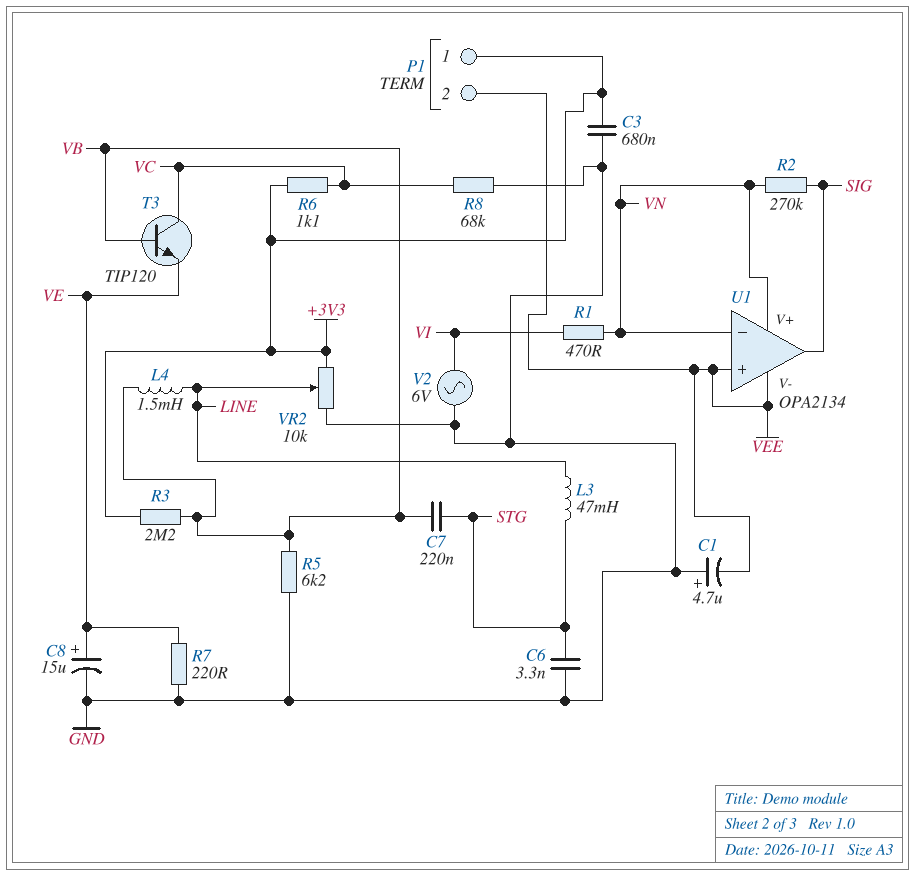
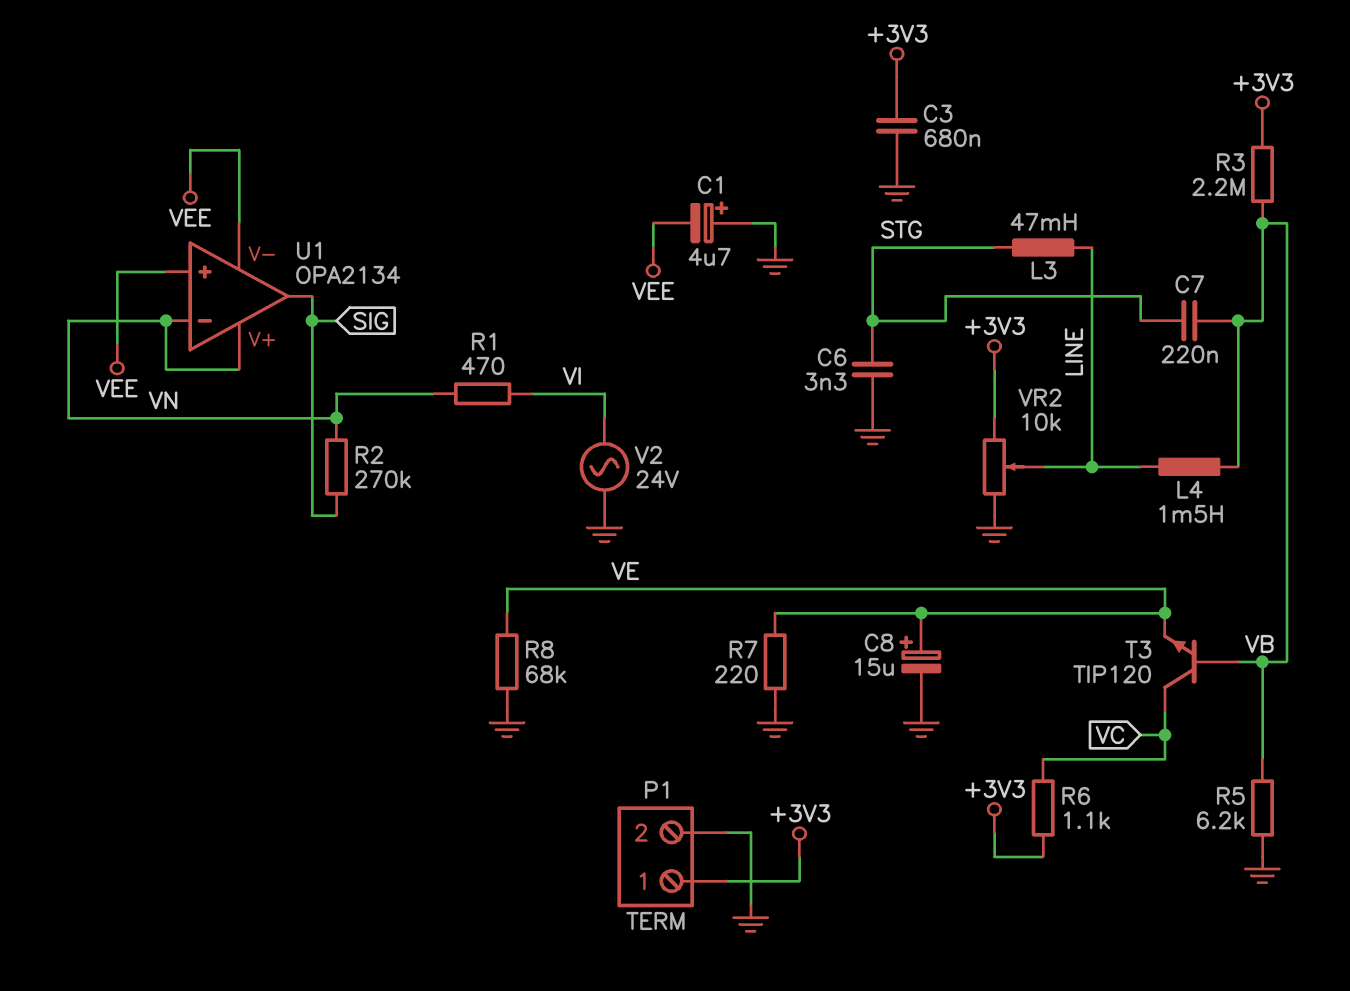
P1 pin 2: VEE -> GND
R8: 68k (GND, VC) -> 68k (GND, VE)
V2: AC 6V (GND, VI) -> AC 24V (GND, VI)

